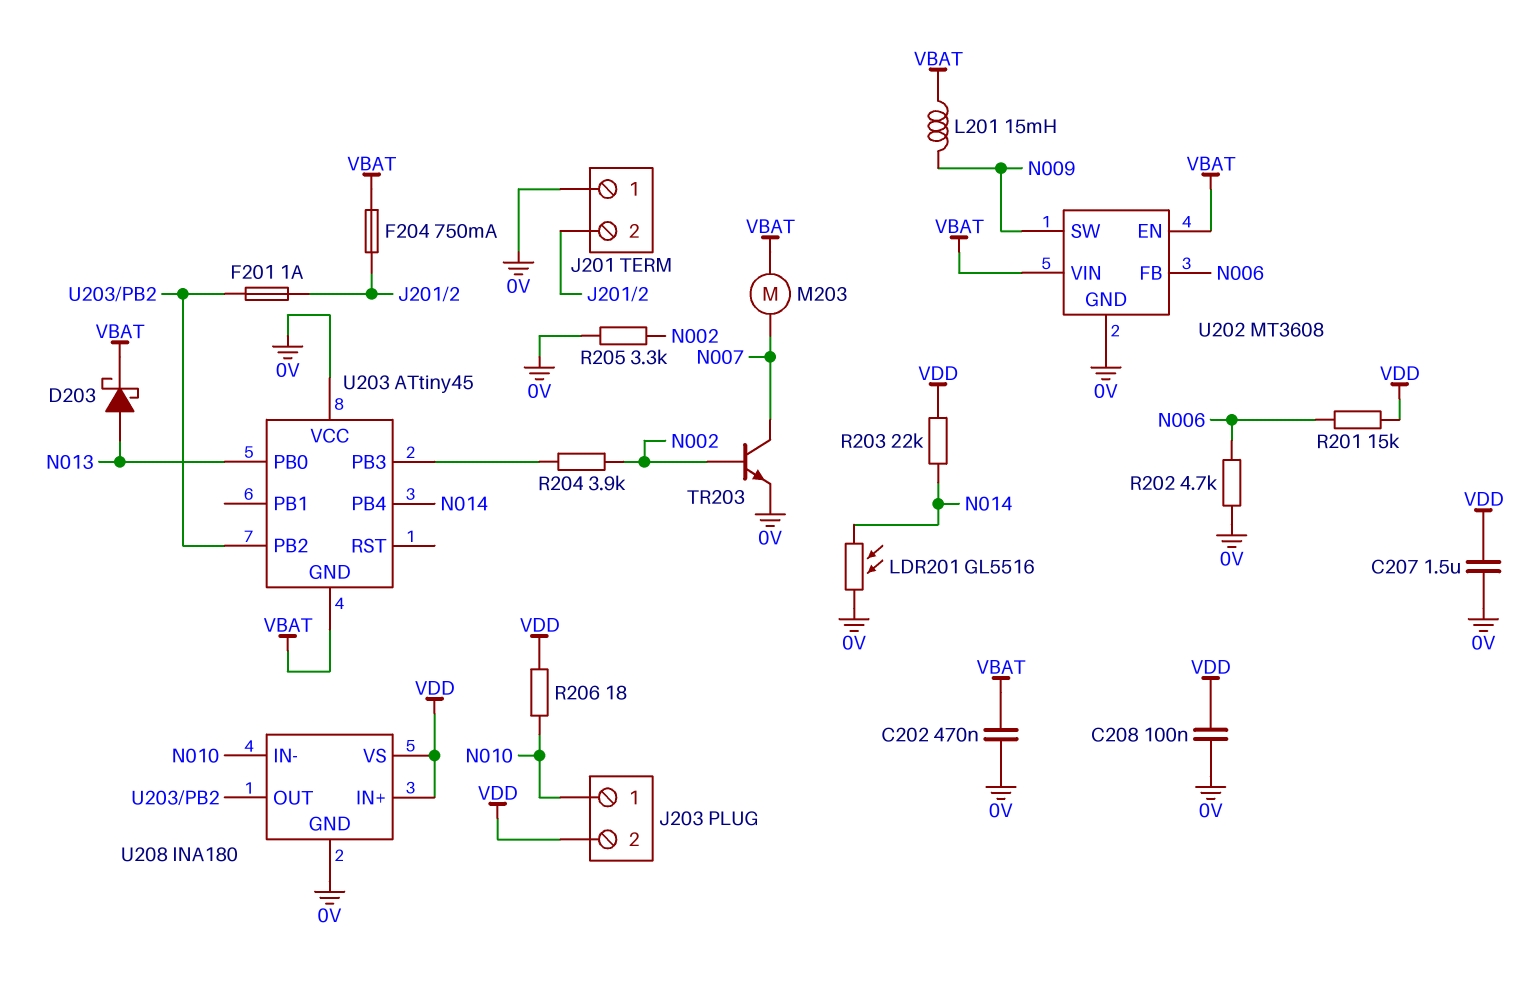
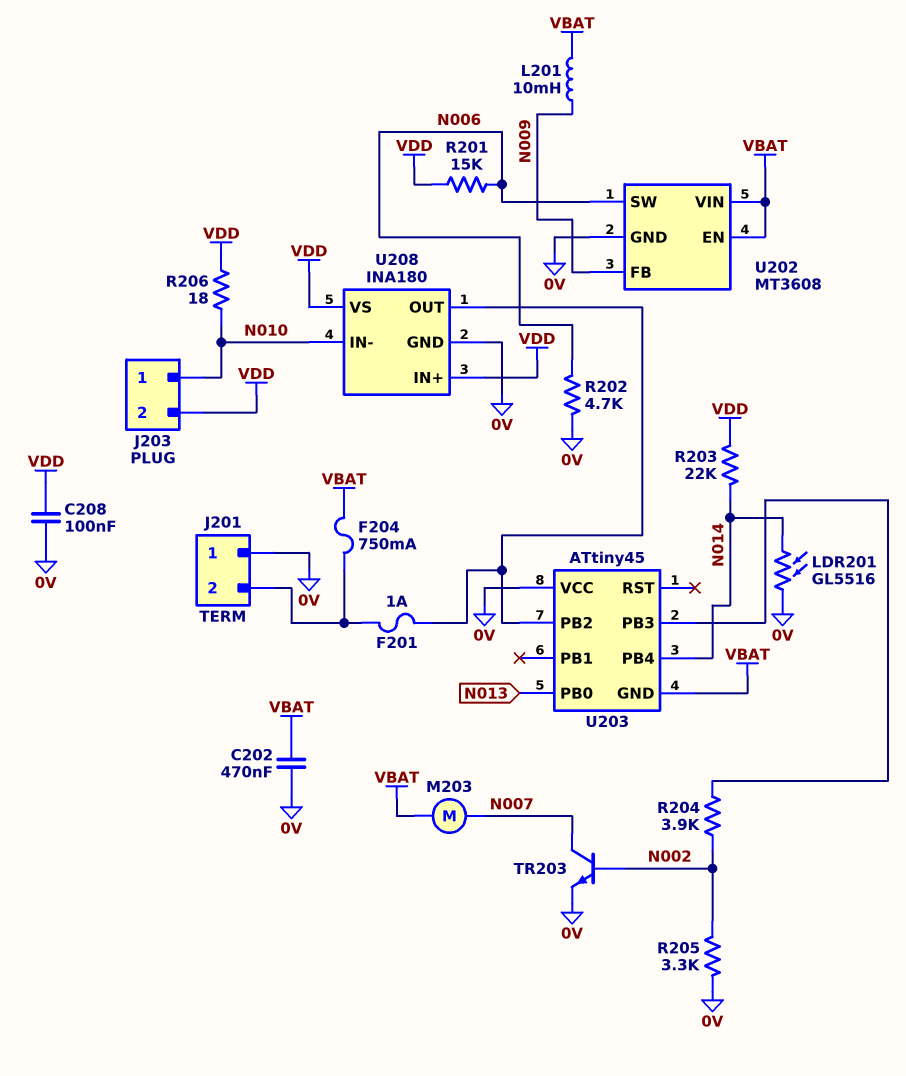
C207: 1.5uF (0V, VDD) -> none
D203: schottky (A N013, K VBAT) -> none
L201: 15mH (N009, VBAT) -> 10mH (N009, VBAT)
U202 pin FB: N006 -> N009
U202 pin SW: N009 -> N006

